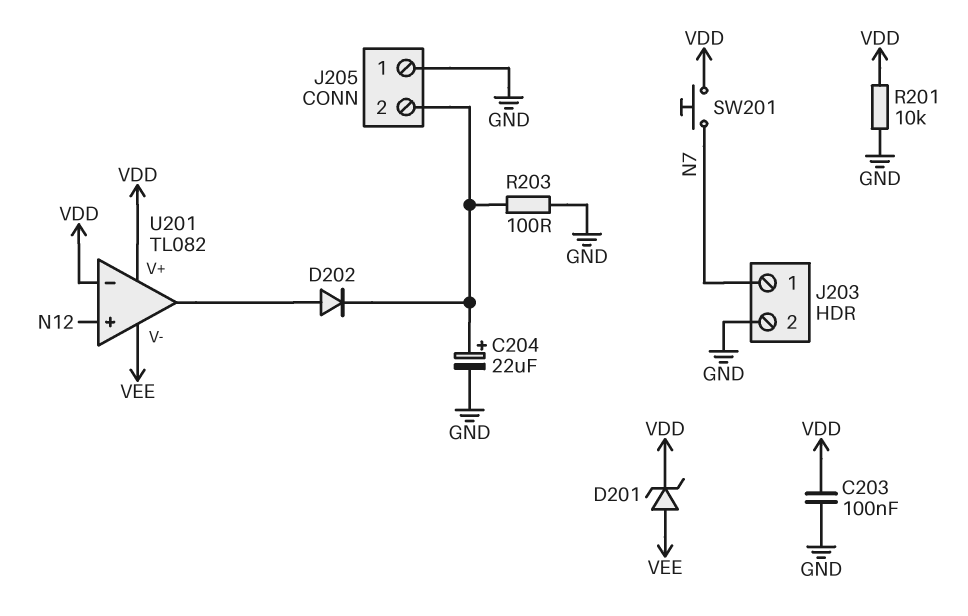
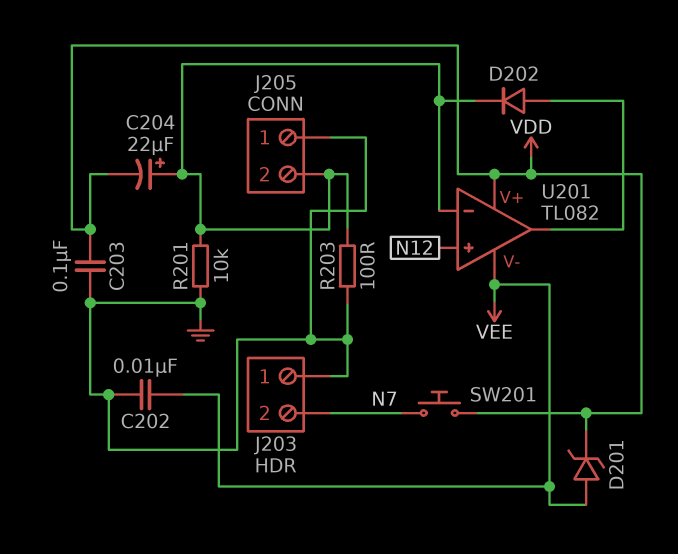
C202: none -> 10nF (GND, VEE)
C204: 22uF (plus J205/2, minus GND) -> 22uF (plus J205/2, minus VDD)
J203 pin 1: N7 -> GND
J203 pin 2: GND -> N7
R201: 10k (GND, VDD) -> 10k (GND, J205/2)
U201 pin in-: VDD -> J205/2

